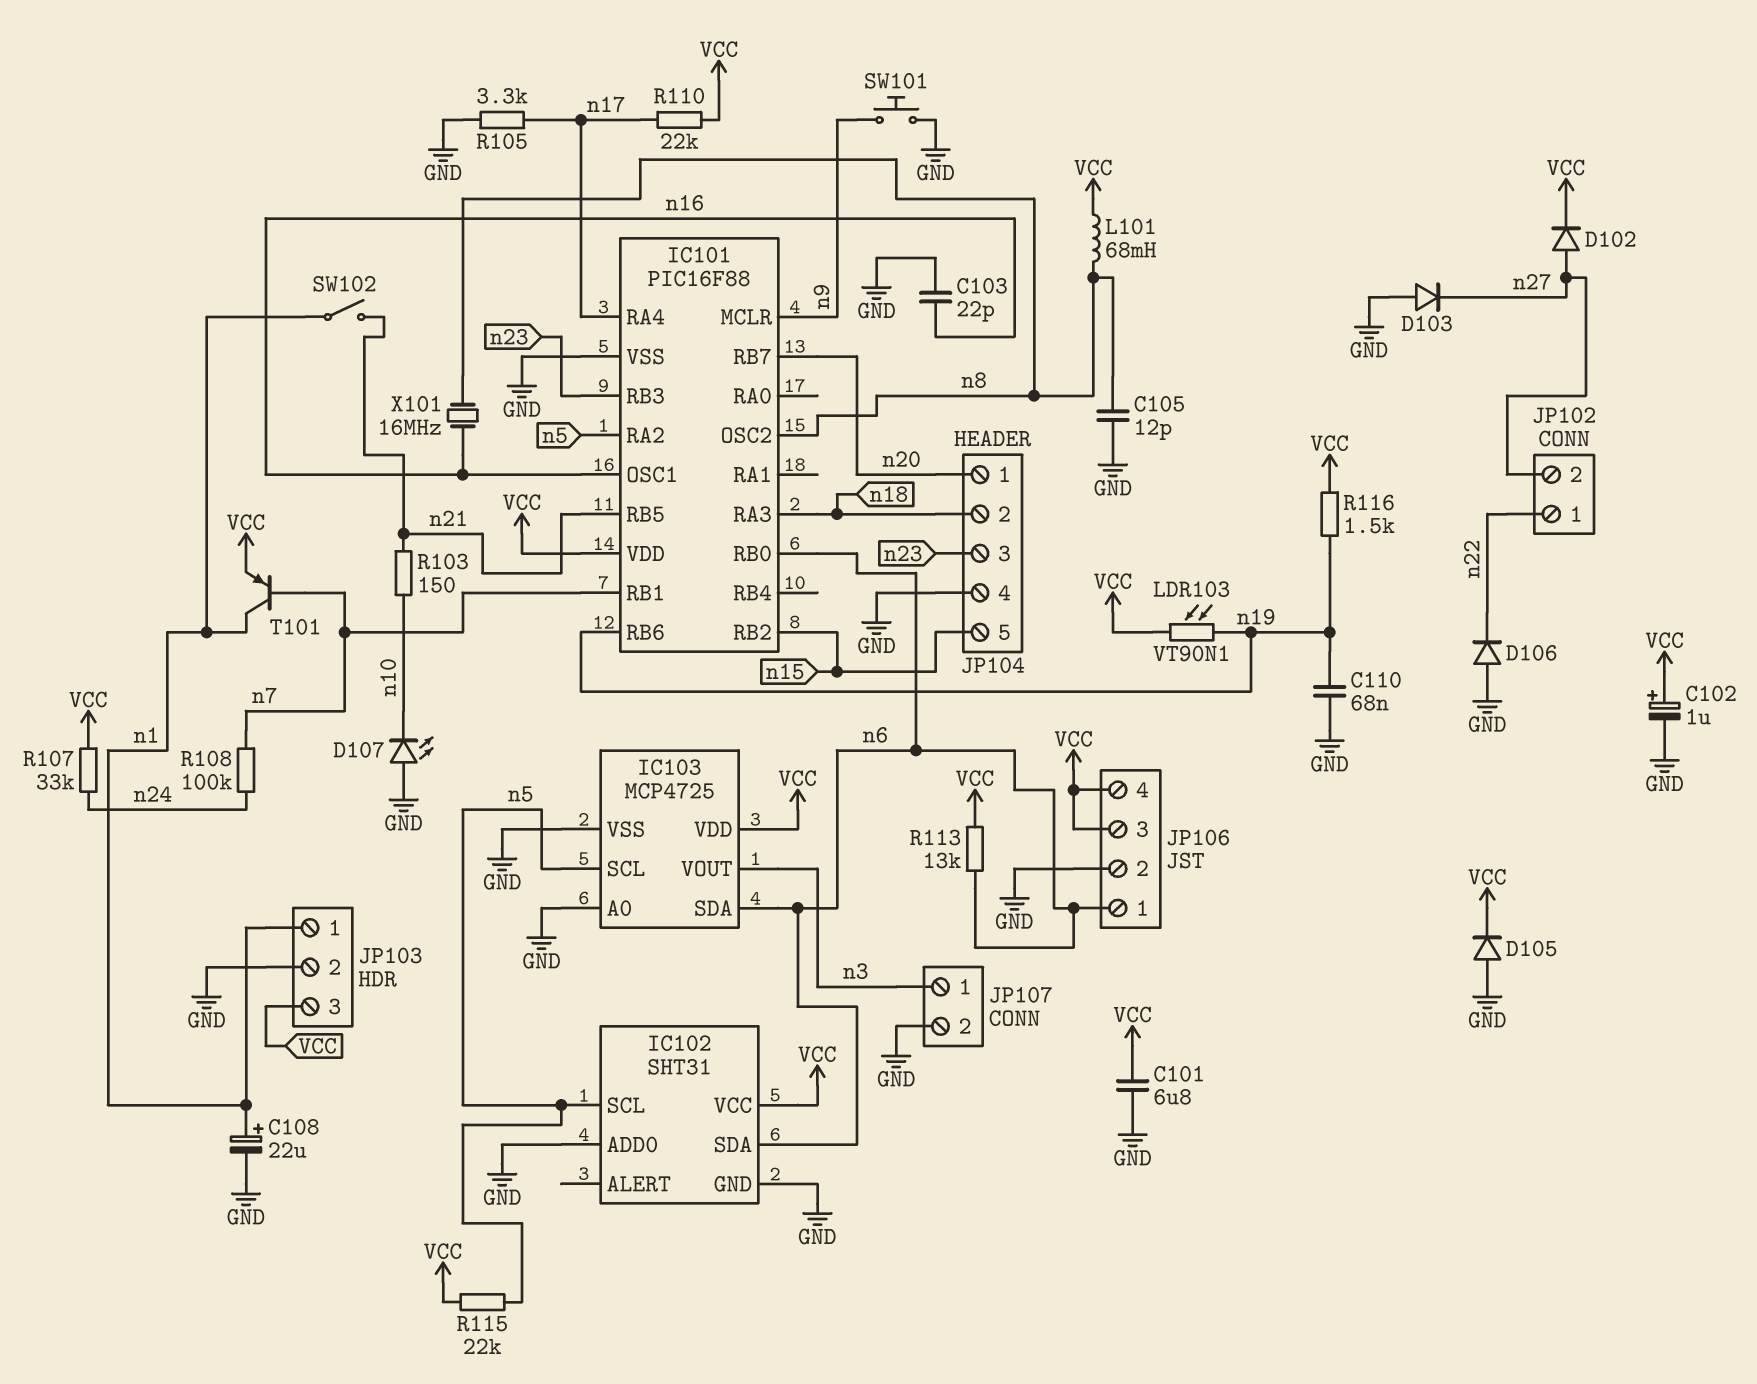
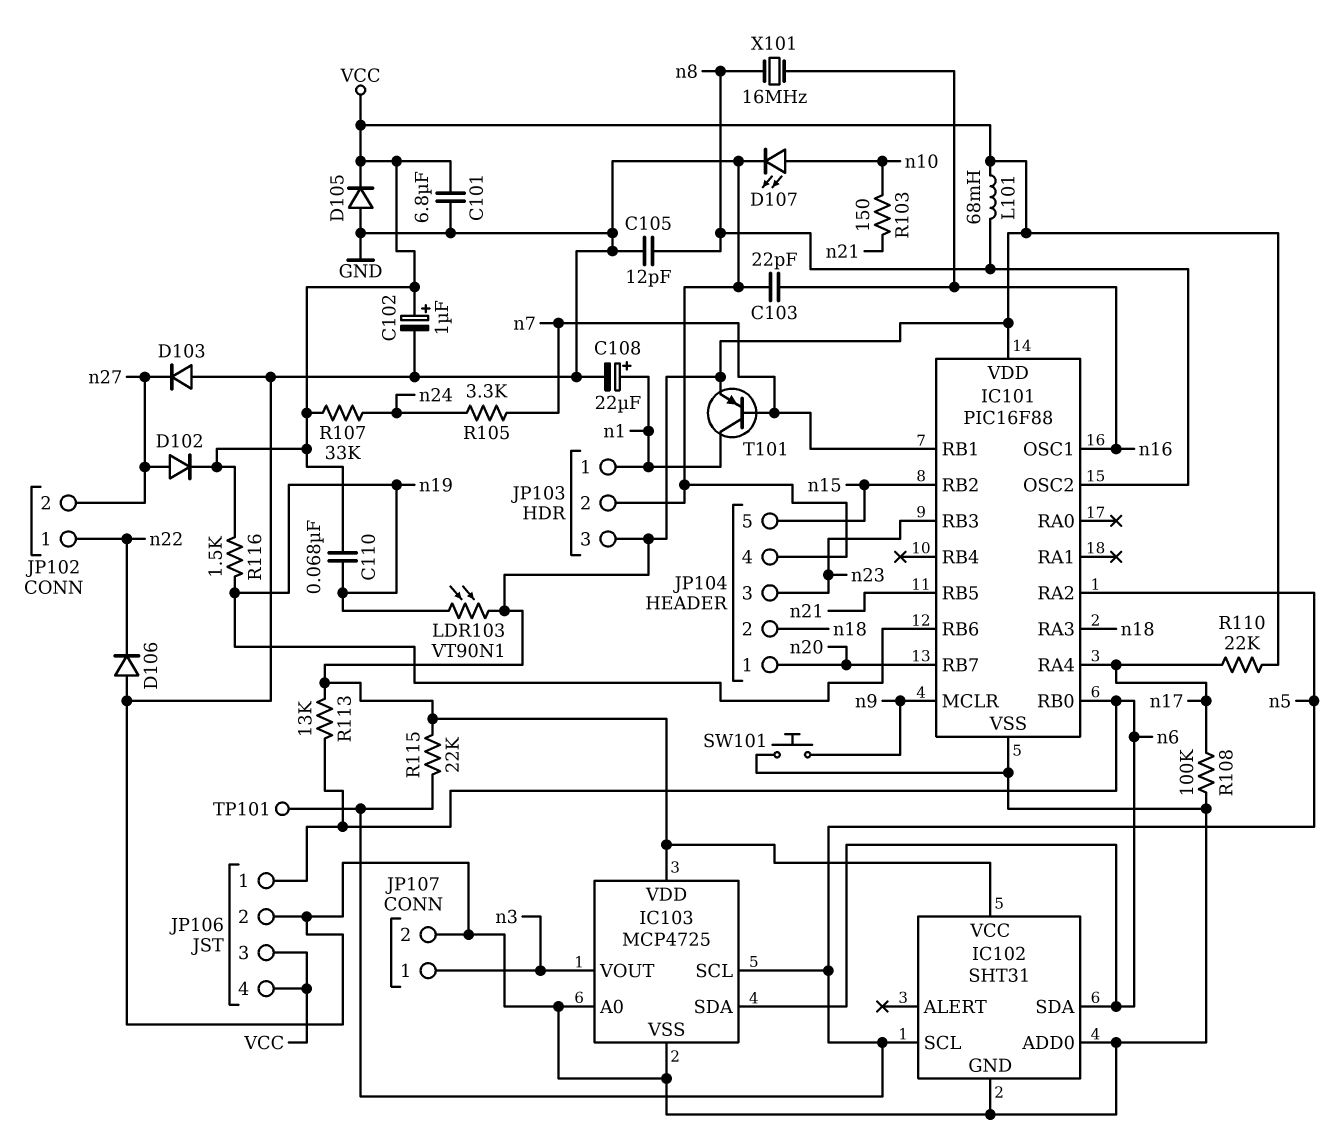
C110: 68nF (GND, n19) -> 68nF (VCC, n19)
D107: LED (A GND, K n10) -> LED (A n10, K GND)
R105: 3.3k (GND, n17) -> 3.3k (n7, n24)
R108: 100k (n7, n24) -> 100k (GND, n17)
SW102: switch (n1, n21) -> none
TP101: none -> test point (n5)

